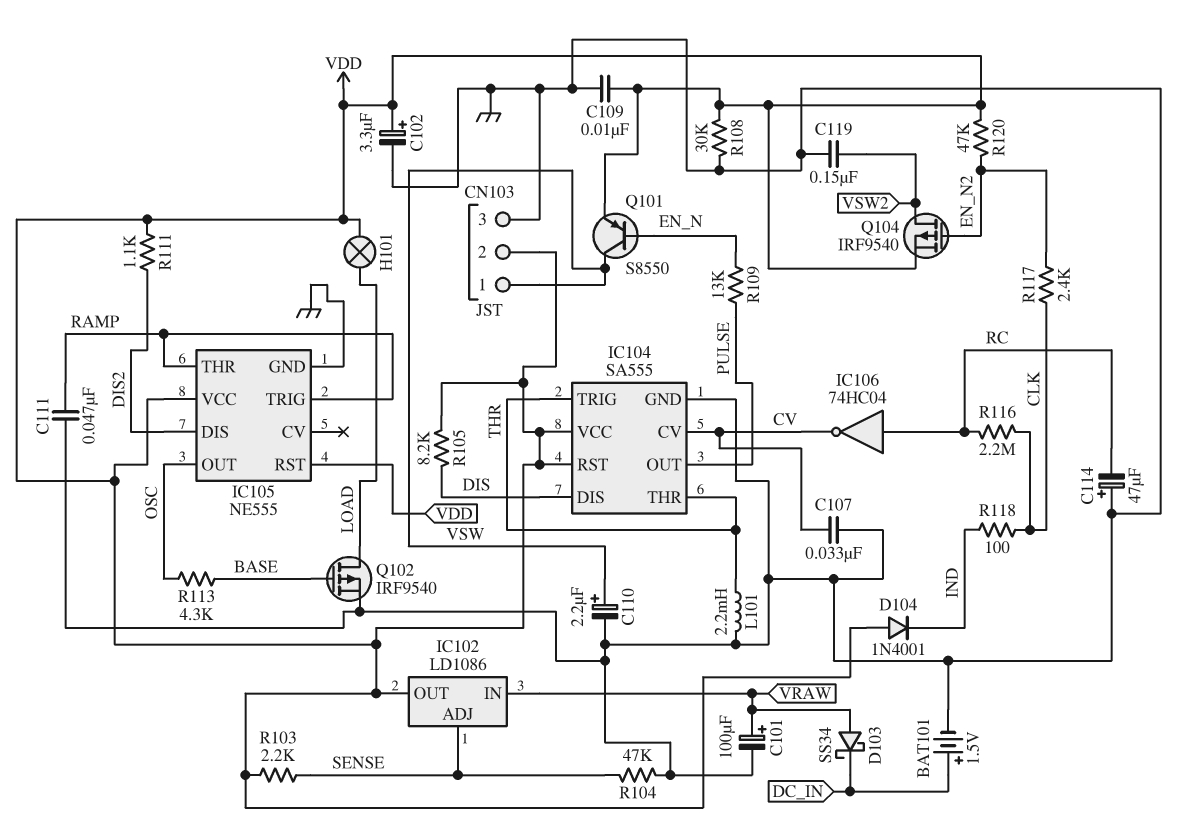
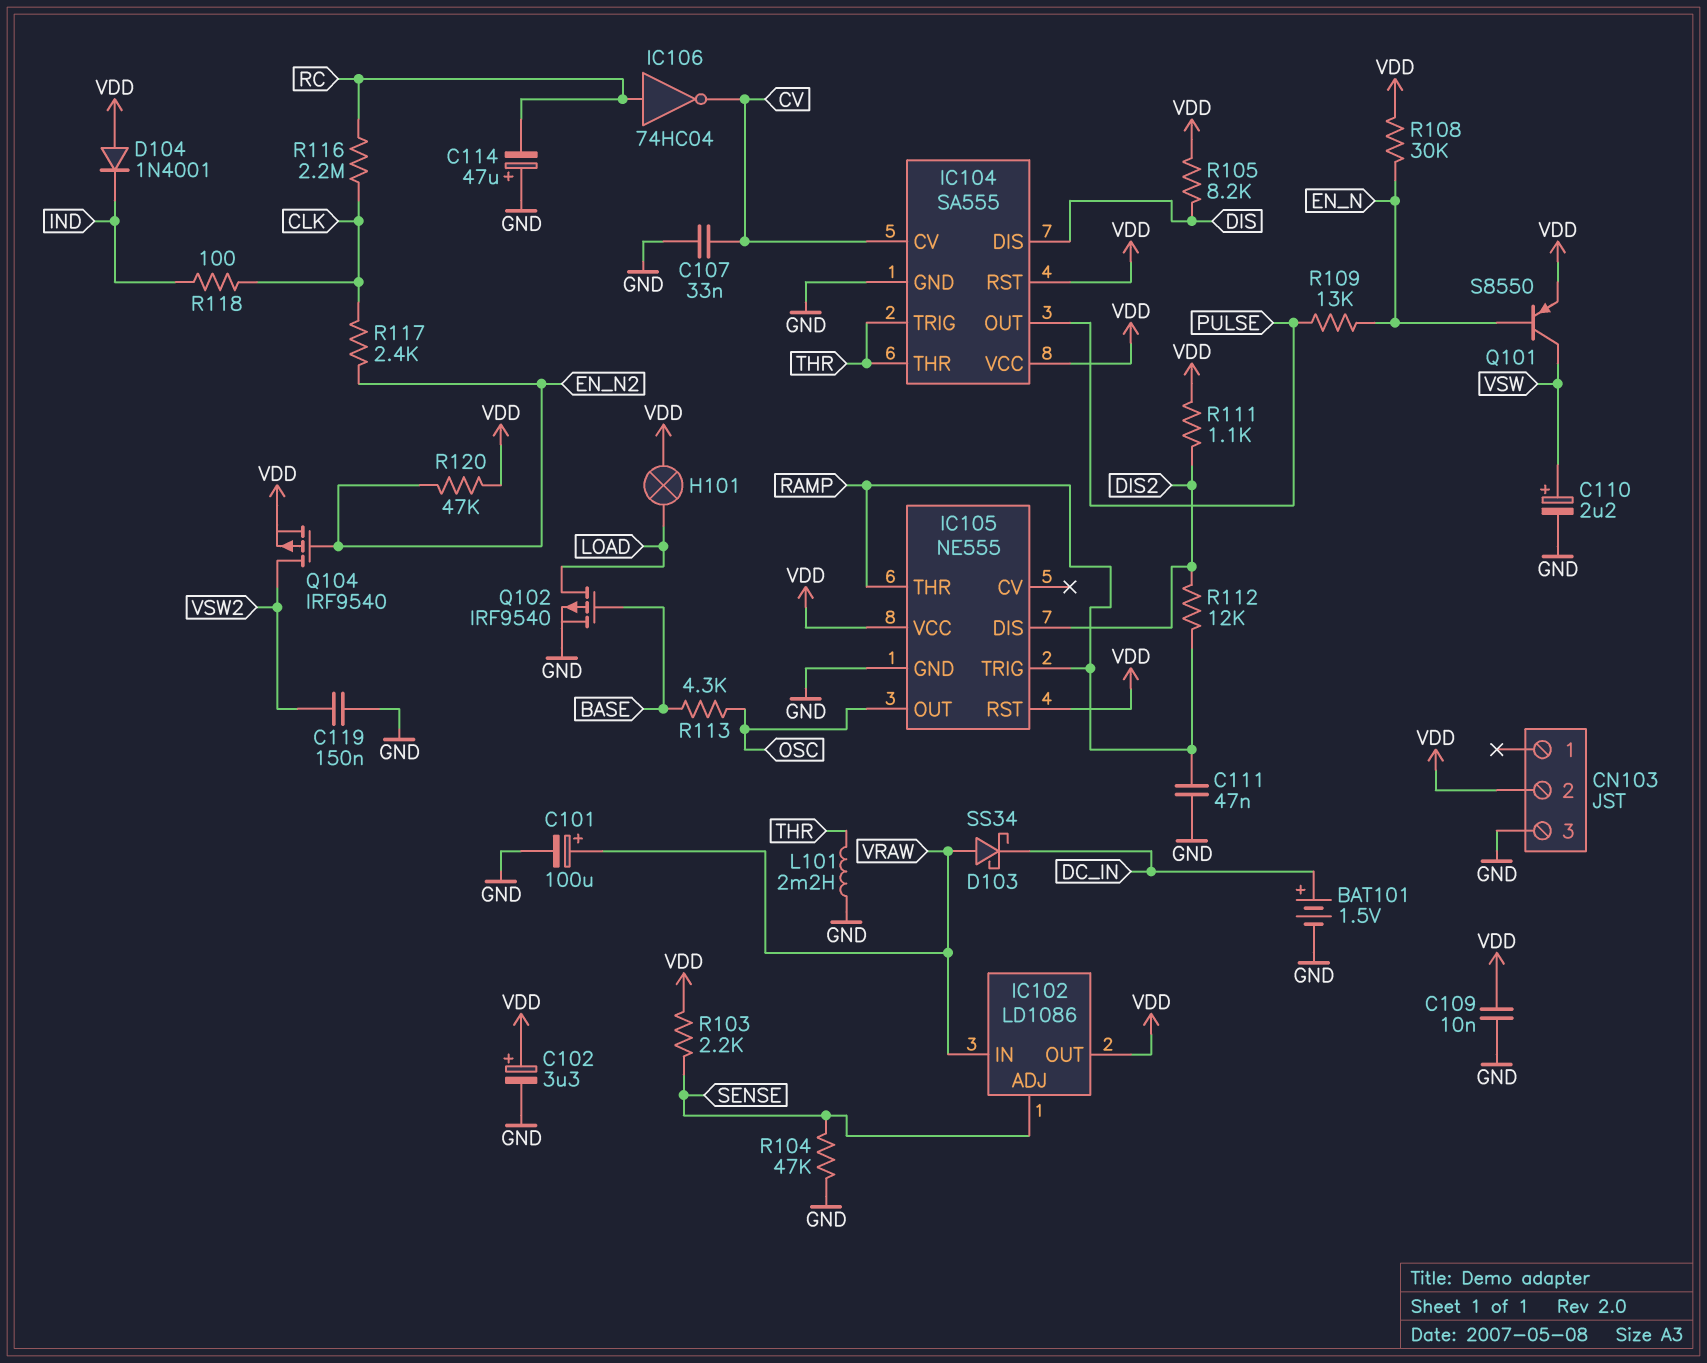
CN103 pin 1: VSW -> none
R108: 30k (GND, VDD) -> 30k (EN_N, VDD)
R112: none -> 12k (DIS2, RAMP)

